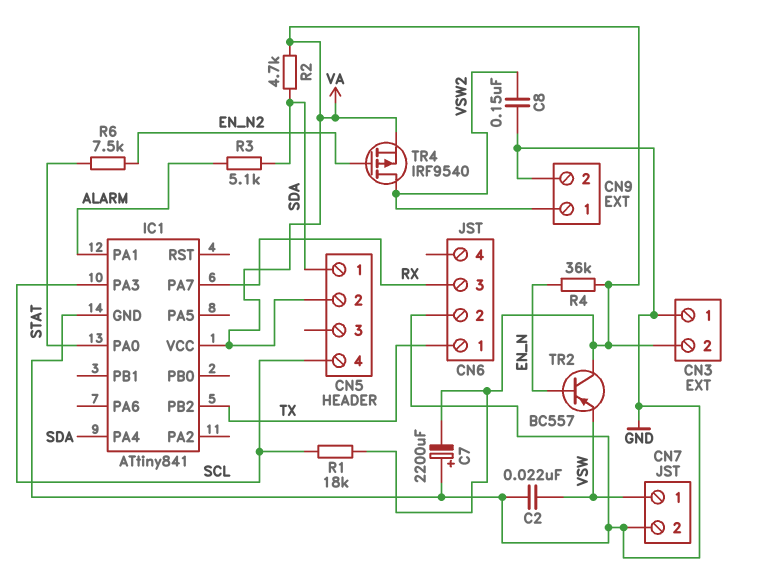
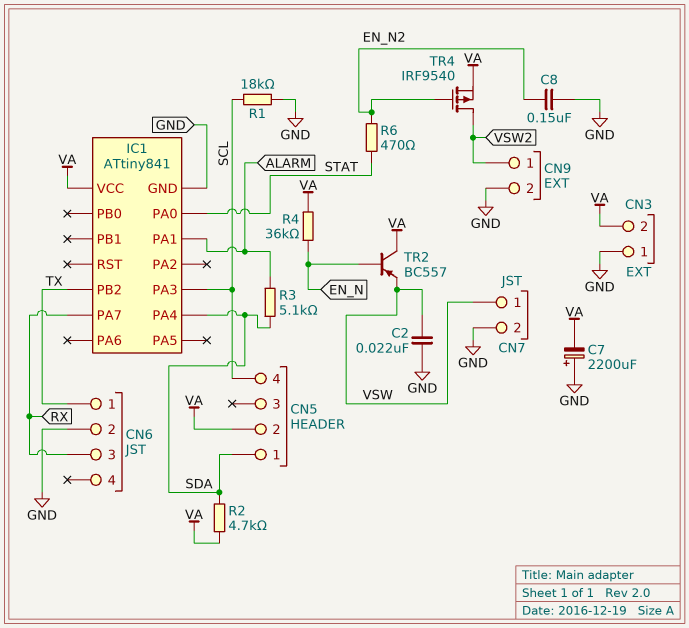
C8: 150nF (GND, VSW2) -> 150nF (EN_N2, GND)
R1: 18k (SCL, VA) -> 18k (GND, SCL)
R6: 7.5k (EN_N2, STAT) -> 470 (EN_N2, STAT)

